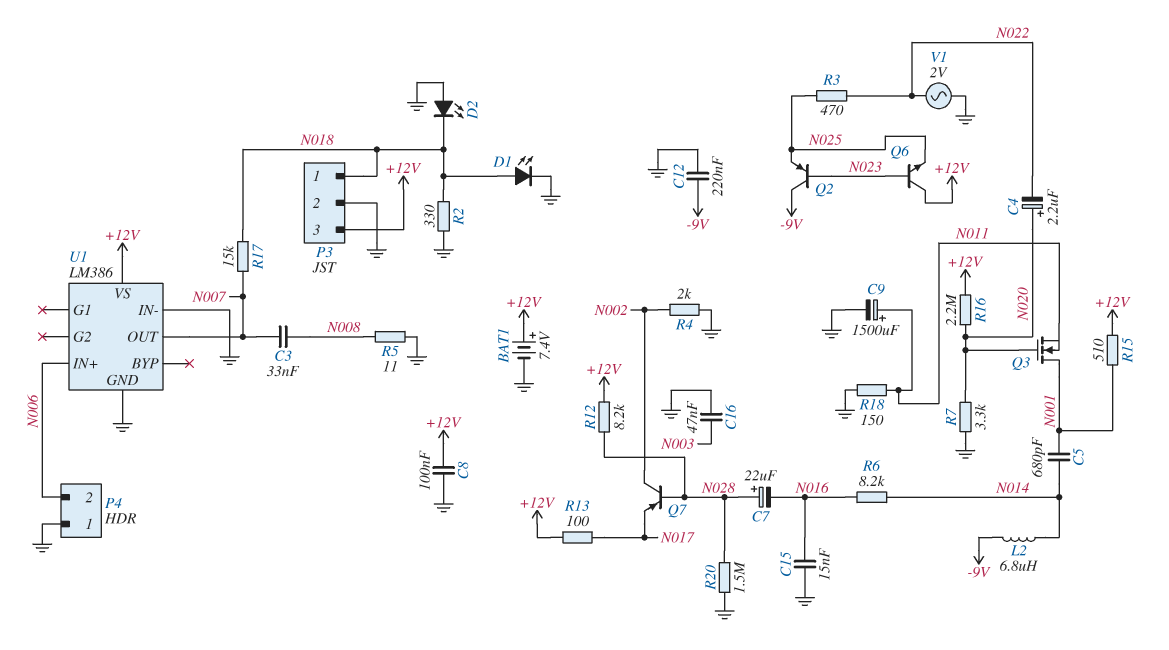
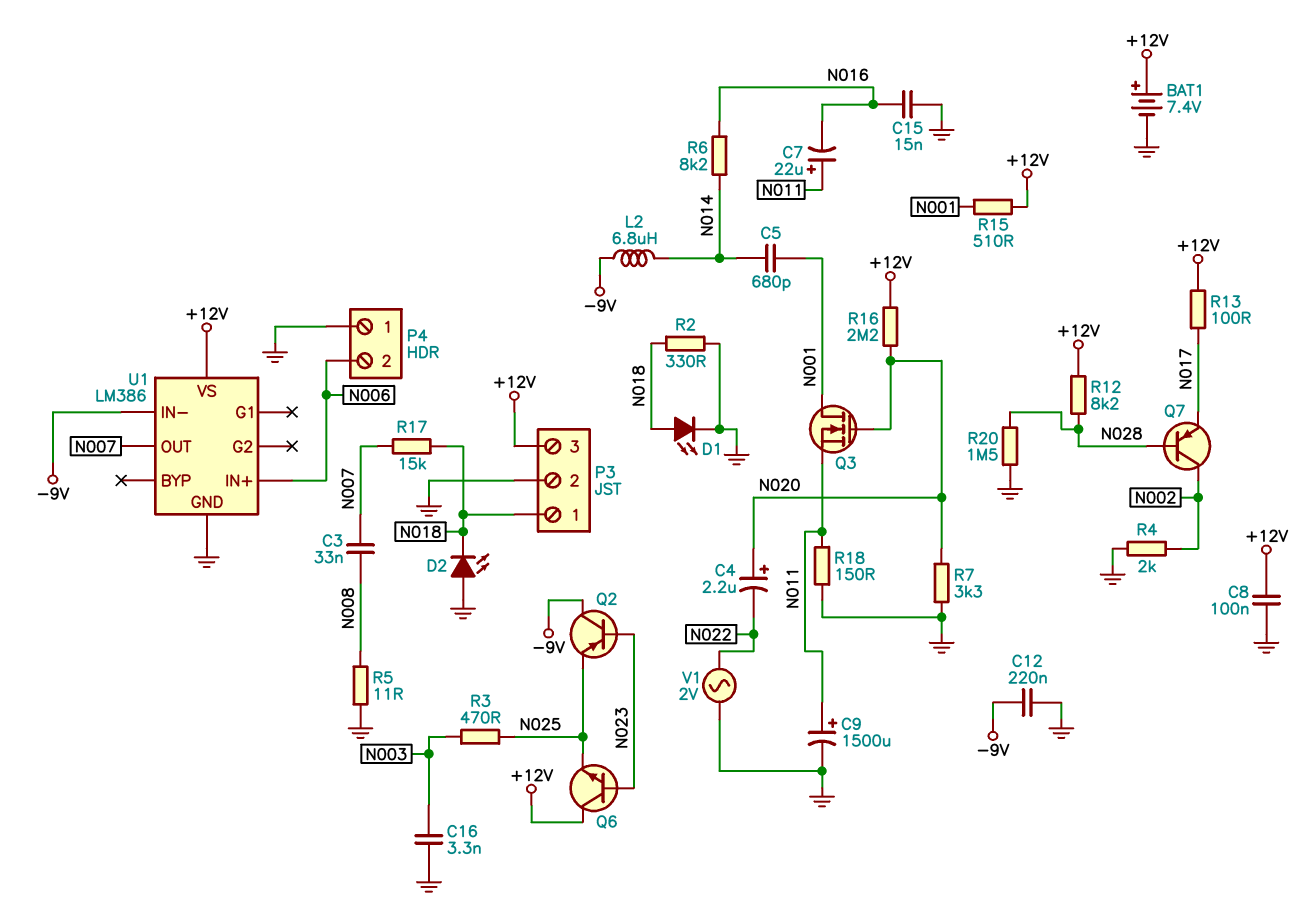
C7: 22uF (plus N028, minus N016) -> 22uF (plus N011, minus N016)
C16: 47nF (GND, N003) -> 3.3nF (GND, N003)
R3: 470 (N022, N025) -> 470 (N003, N025)
U1 pin IN-: GND -> -9V

